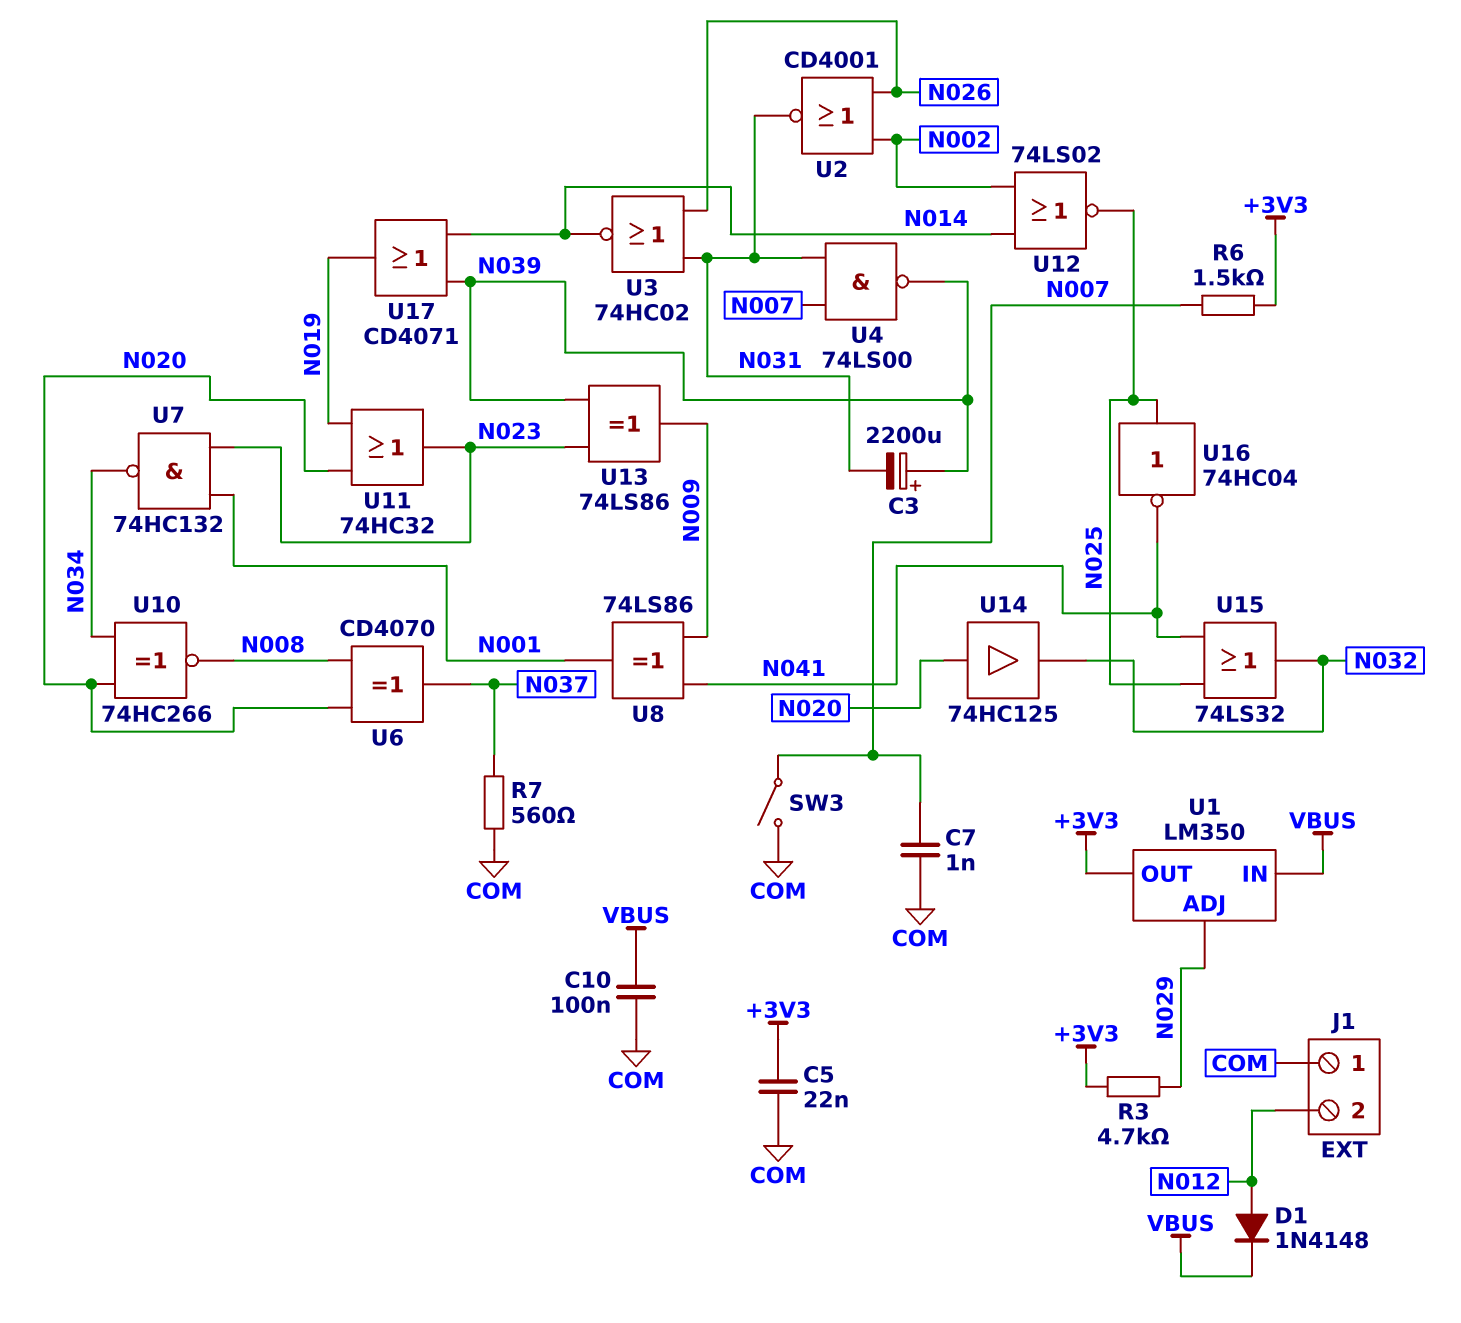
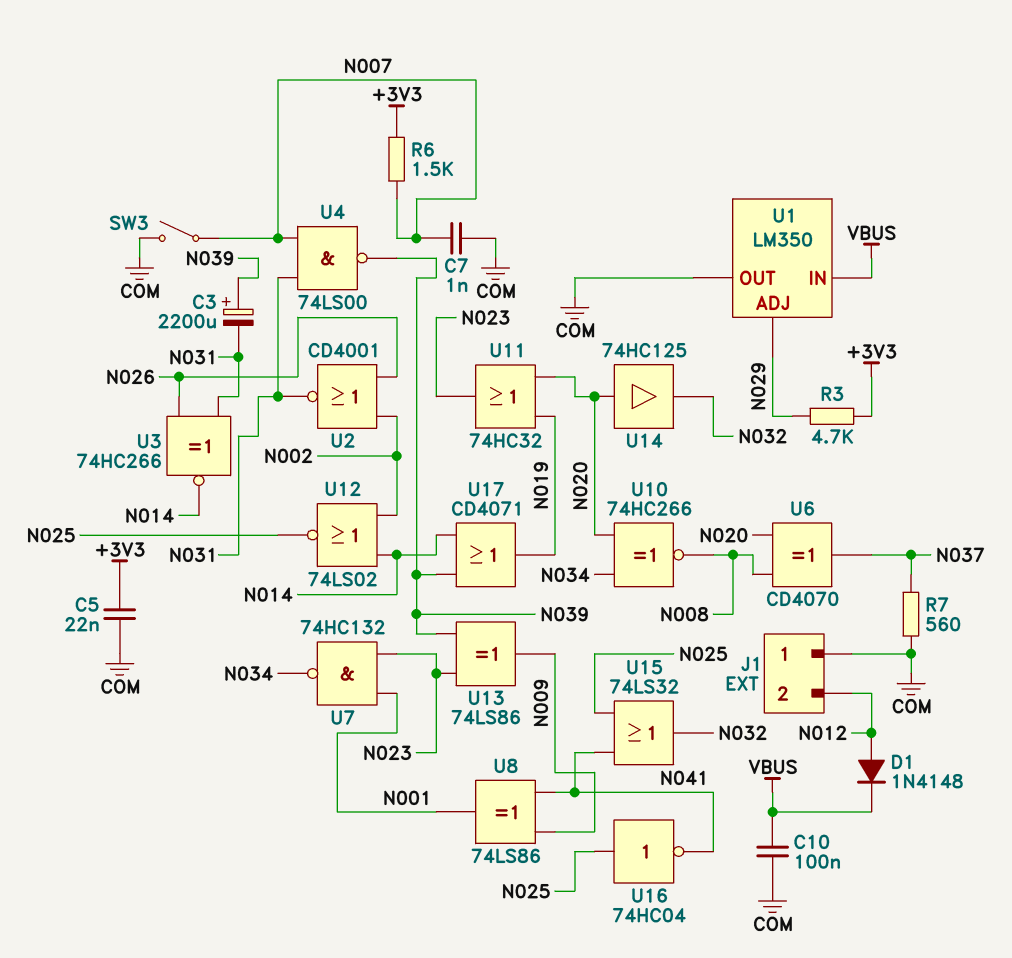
U1 pin OUT: +3V3 -> COM
U3: NOR 74HC02 (in N026, in N031, out N014) -> XNOR 74HC266 (in N026, in N031, out N014)

